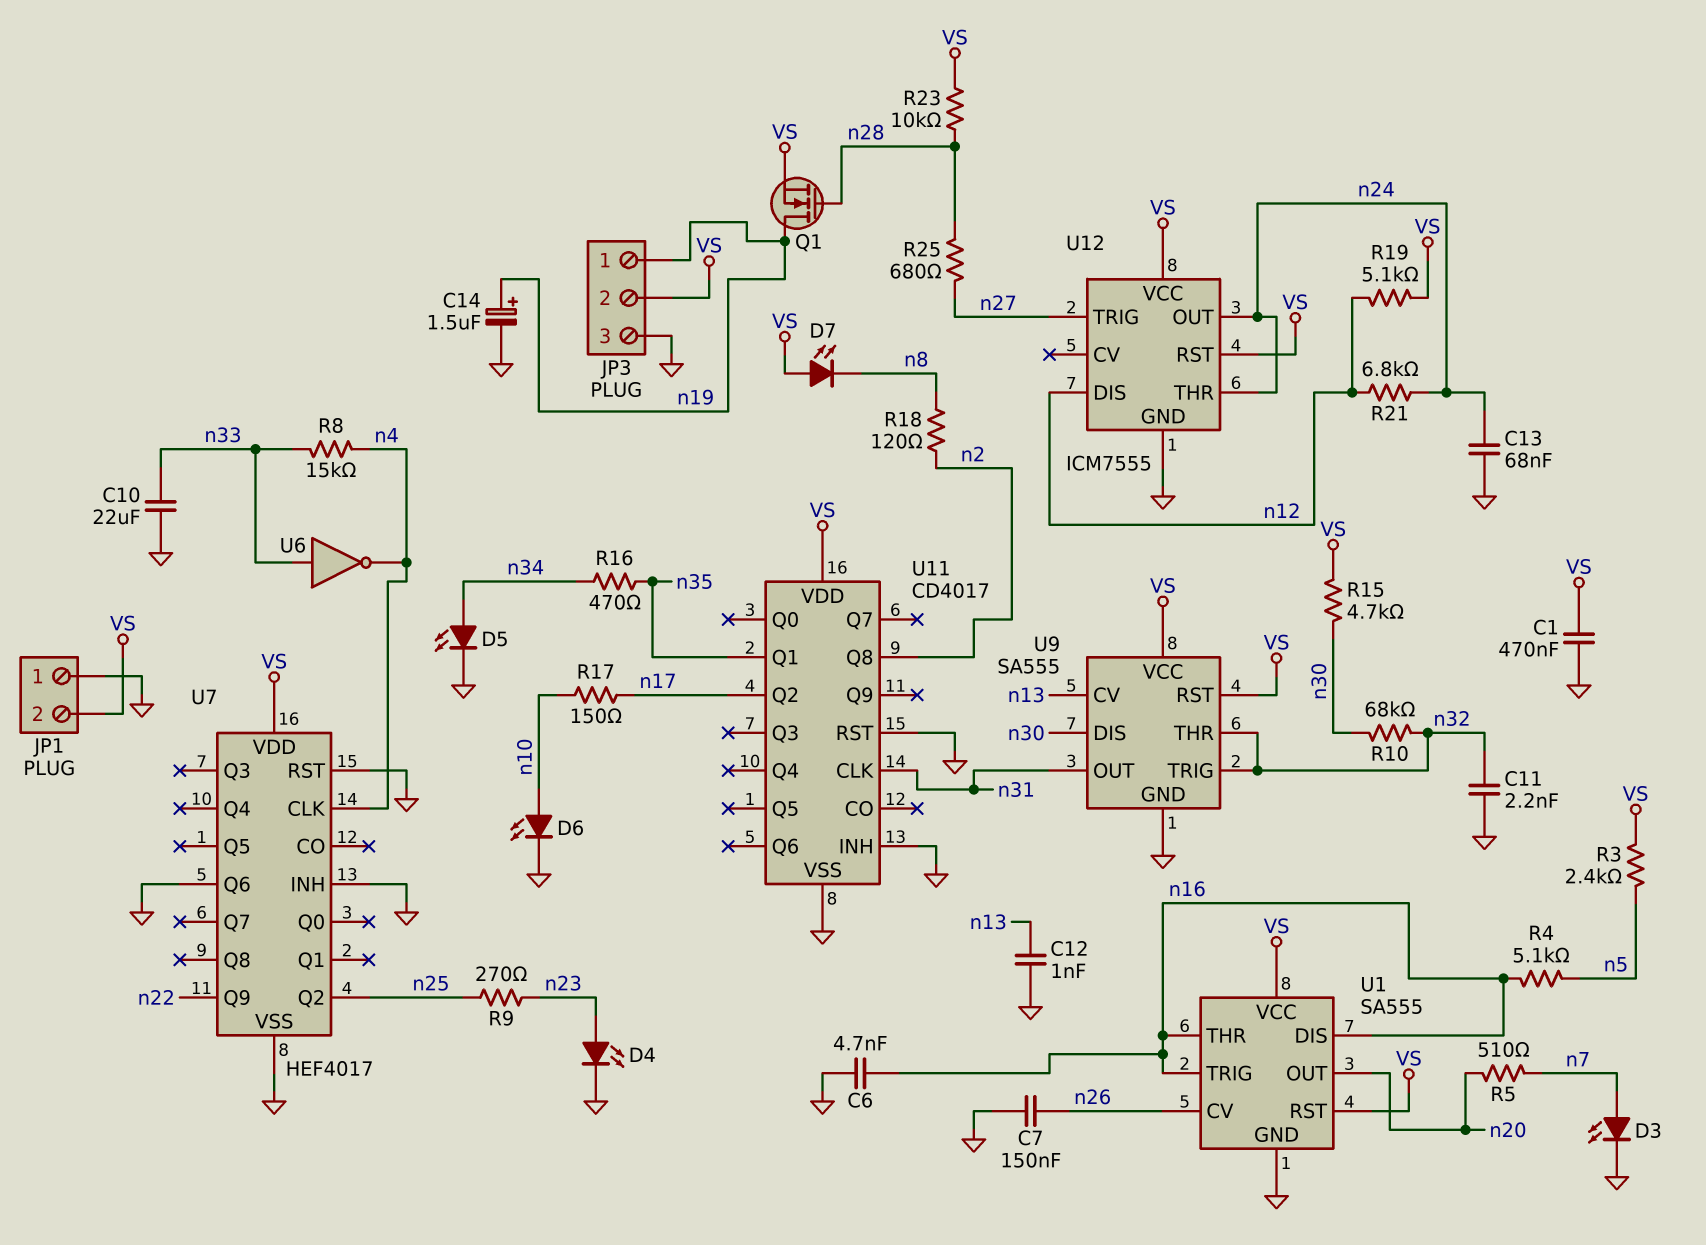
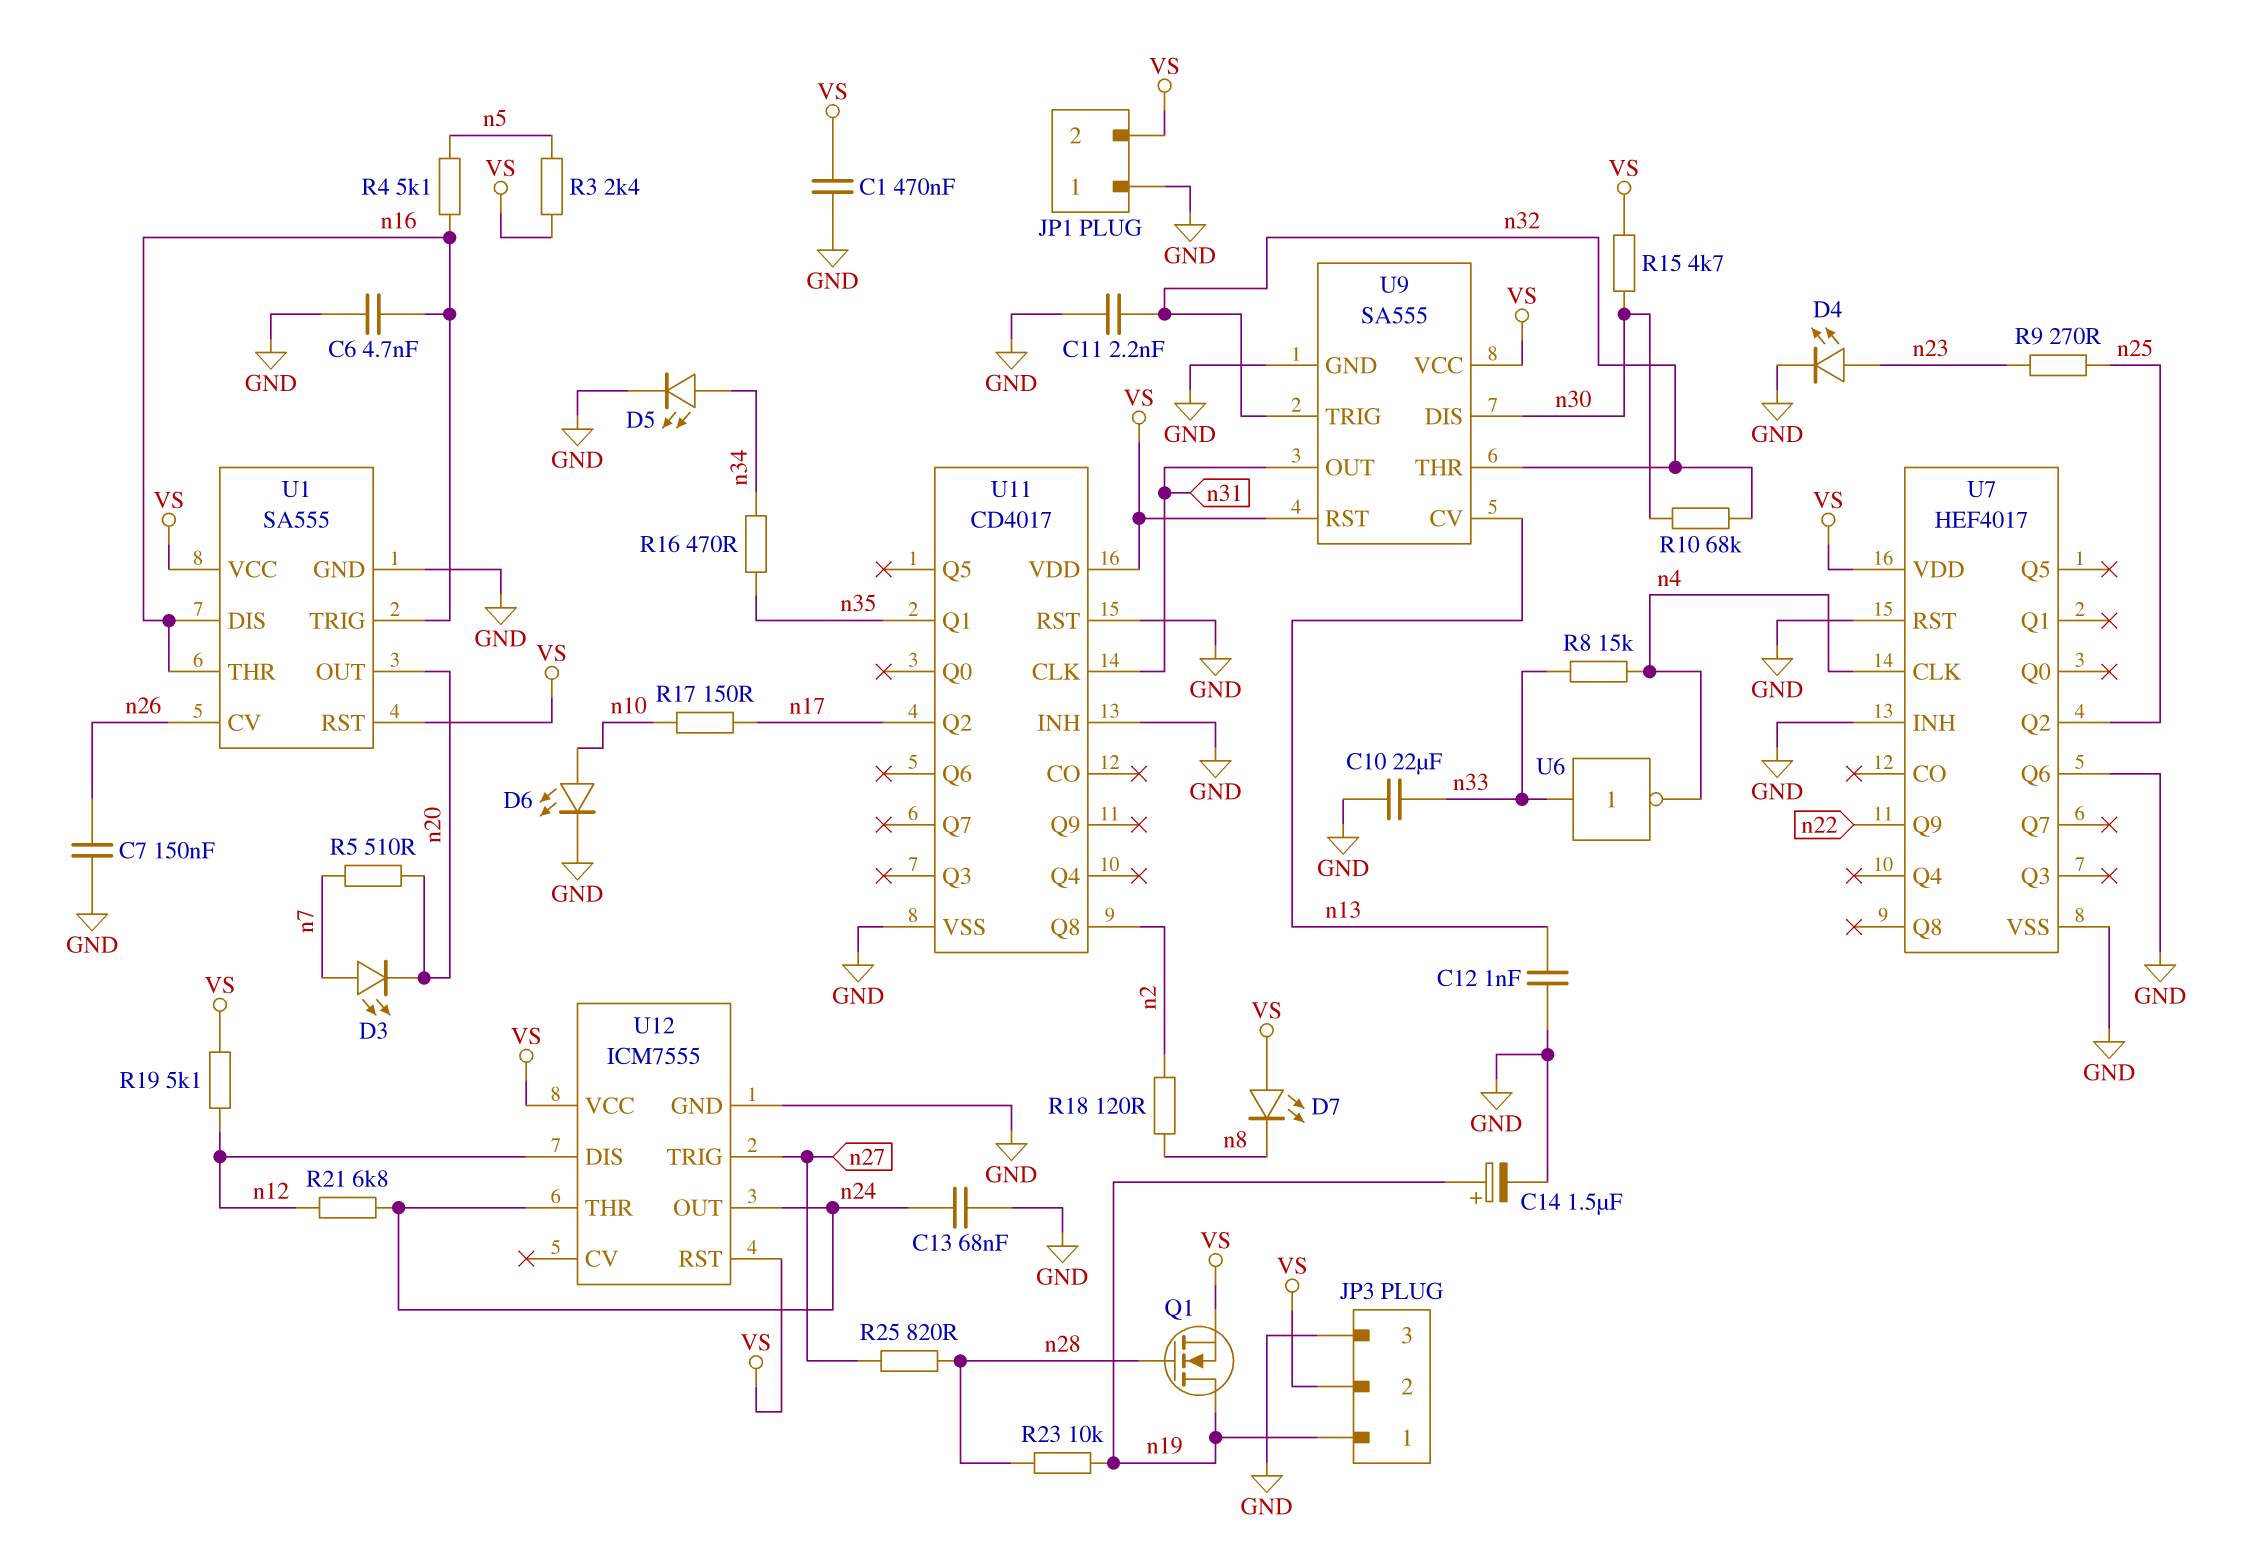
D3: LED (A n7, K GND) -> LED (A n7, K n20)
R23: 10k (VS, n28) -> 10k (n19, n28)
R25: 680 (n27, n28) -> 820 (n27, n28)

